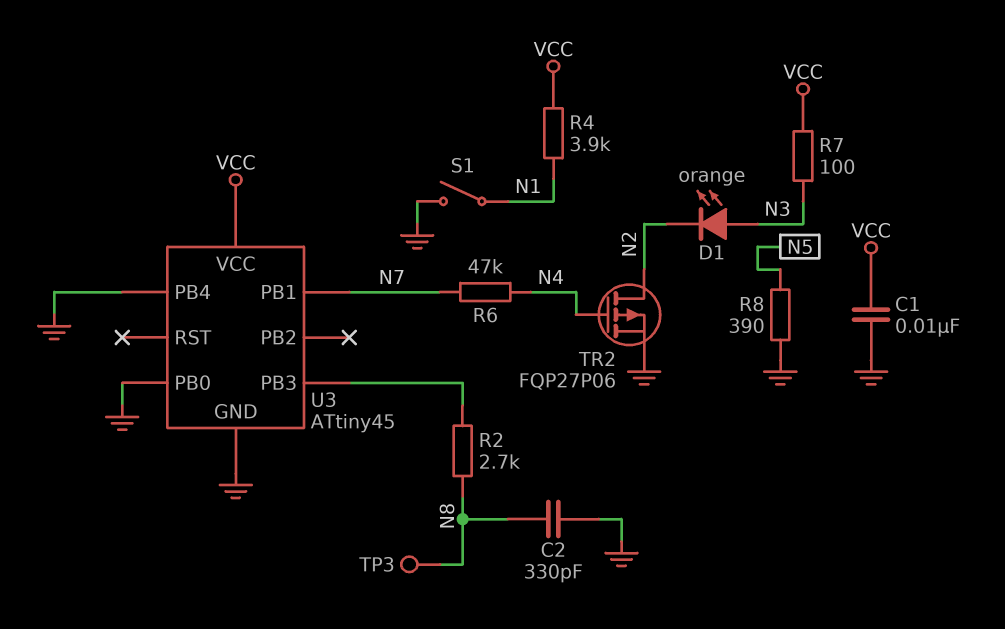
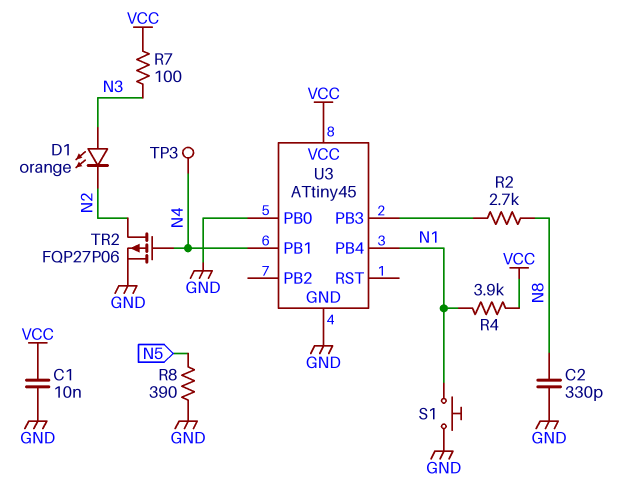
R6: 47k (N4, N7) -> none
S1: switch (GND, N1) -> button (GND, N1)
TP3: test point (N8) -> test point (N4)
U3 pin PB1: N7 -> N4
U3 pin PB4: GND -> N1

